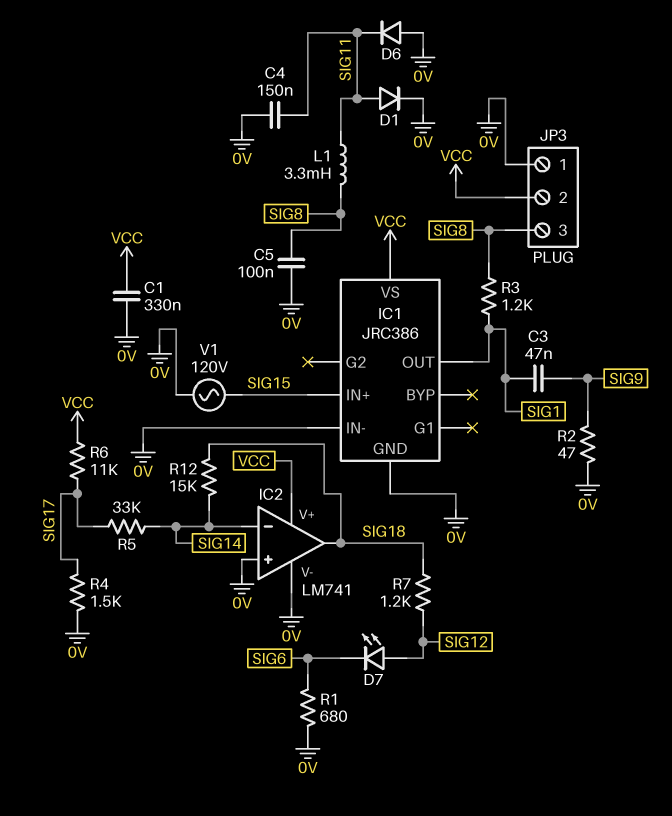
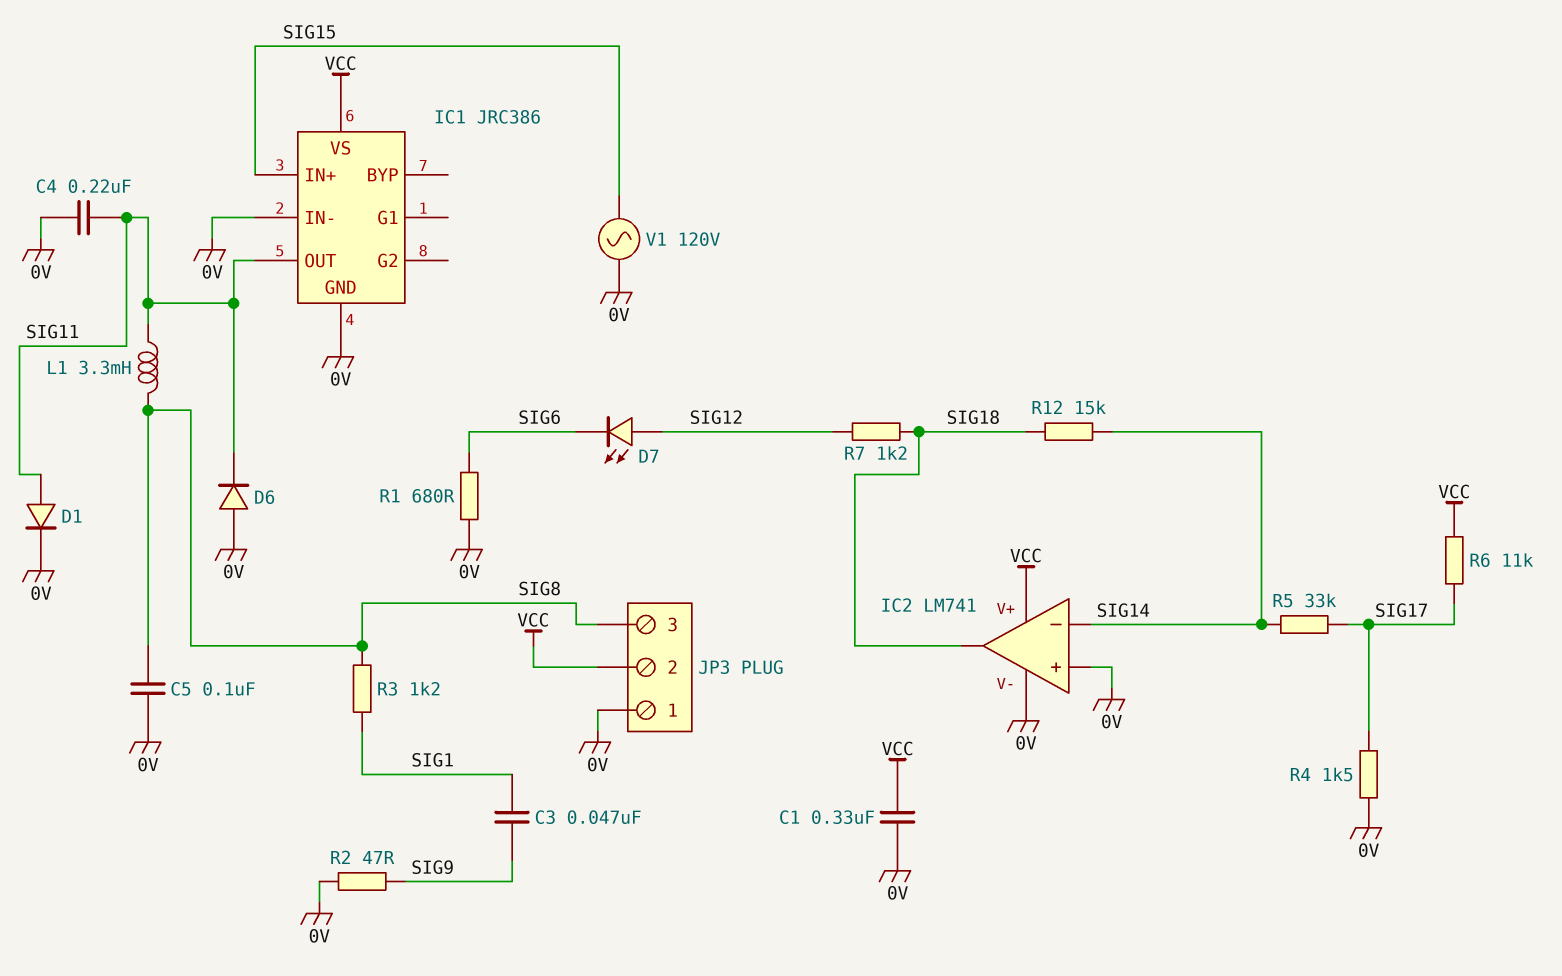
C4: 150nF (0V, SIG11) -> 220nF (0V, SIG11)
IC1 pin OUT: SIG1 -> SIG11

